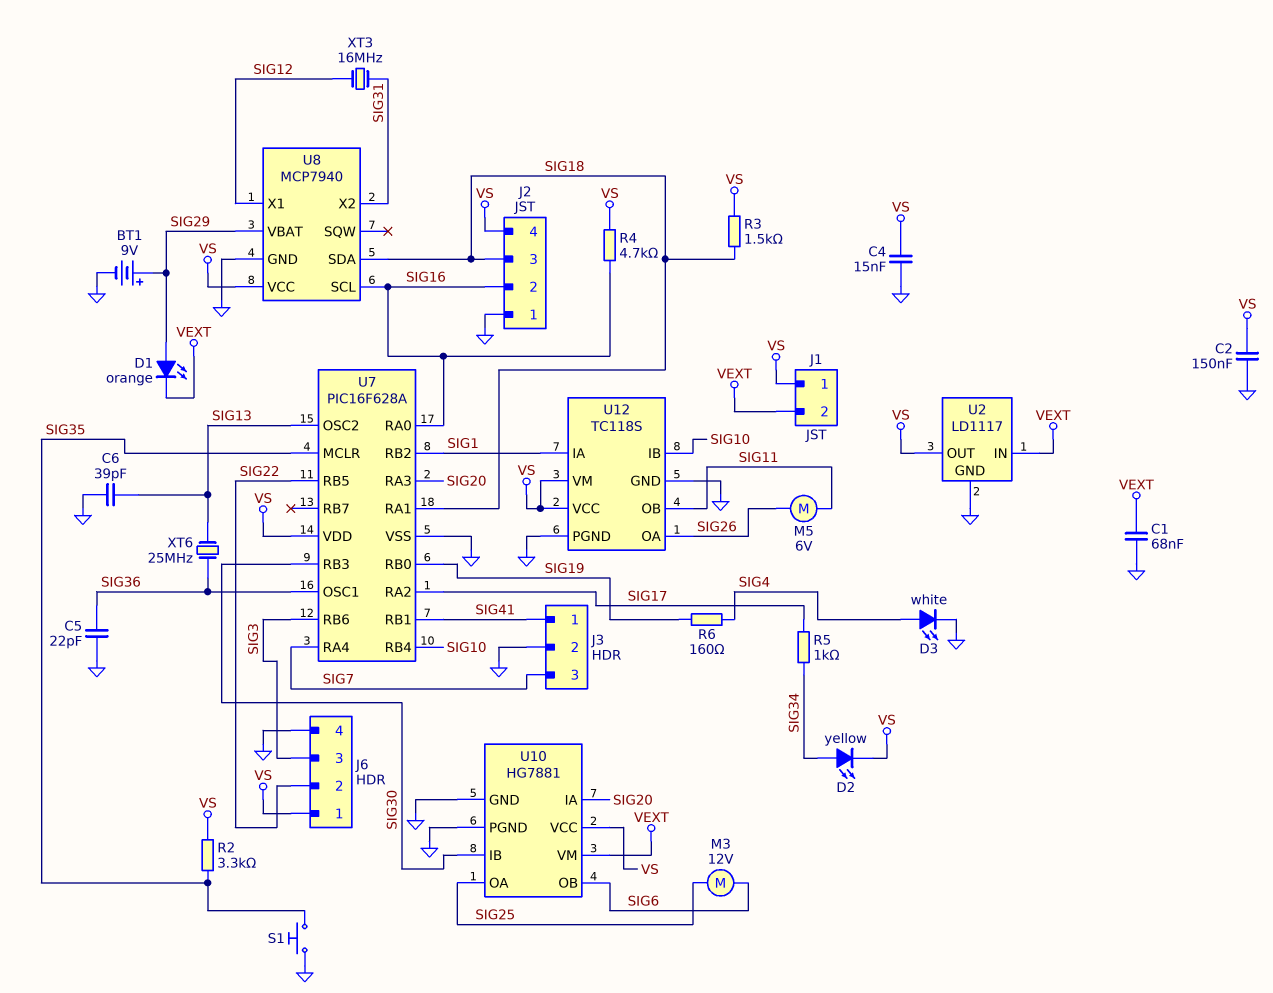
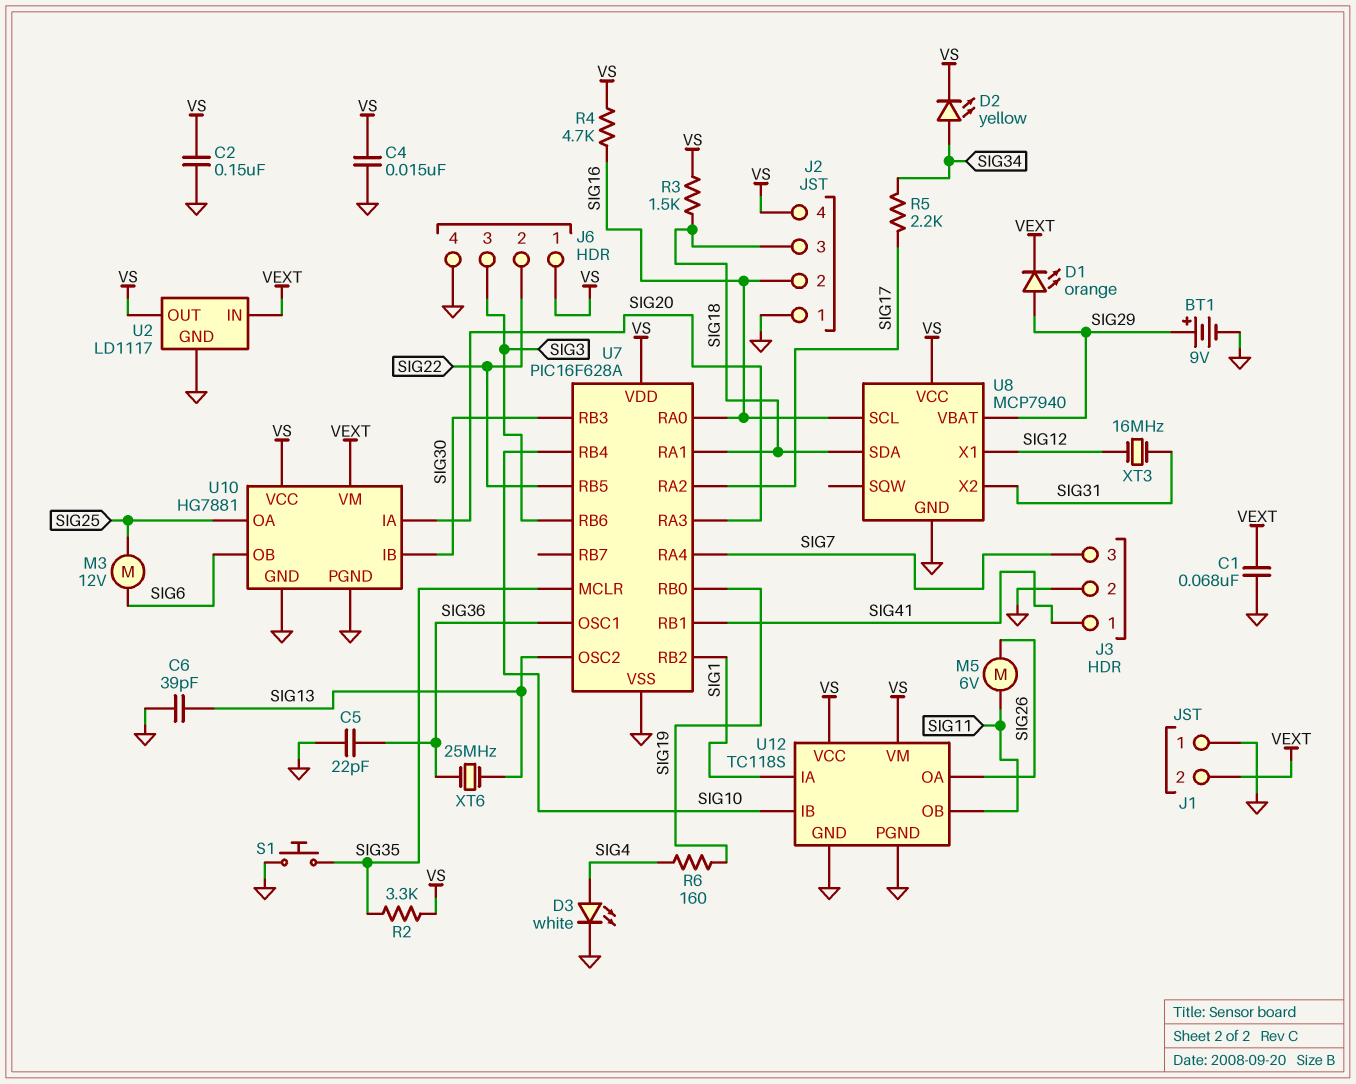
J1 pin 1: VS -> GND
R5: 1k (SIG17, SIG34) -> 2.2k (SIG17, SIG34)

